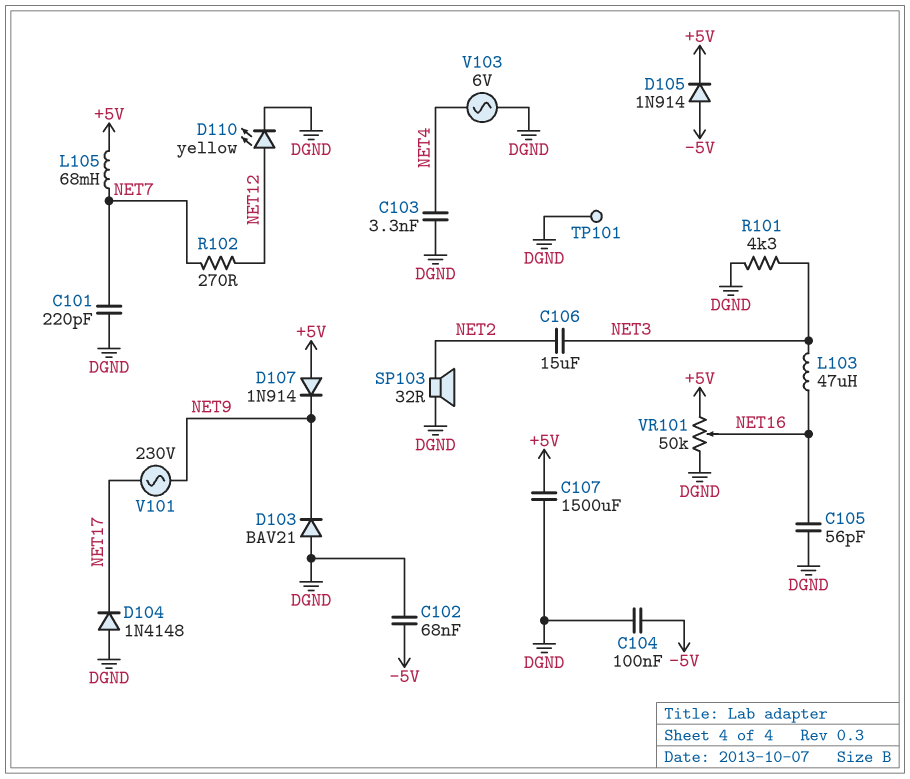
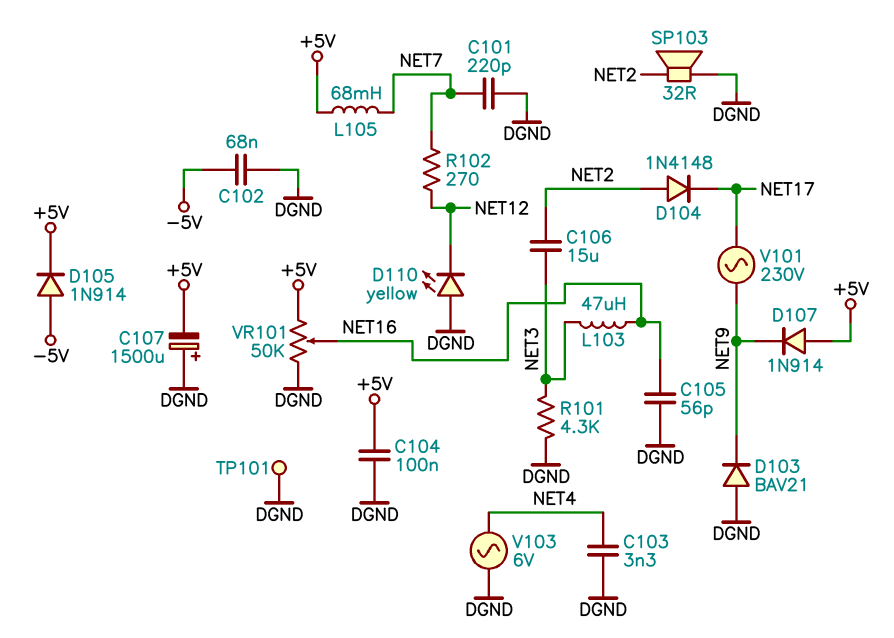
C104: 100nF (-5V, DGND) -> 100nF (+5V, DGND)
C107: 1500uF (+5V, DGND) -> 1500uF (plus DGND, minus +5V)
D104: diode 1N4148 (A DGND, K NET17) -> diode 1N4148 (A NET2, K NET17)
D110: LED yellow (A NET12, K DGND) -> LED yellow (A DGND, K NET12)

